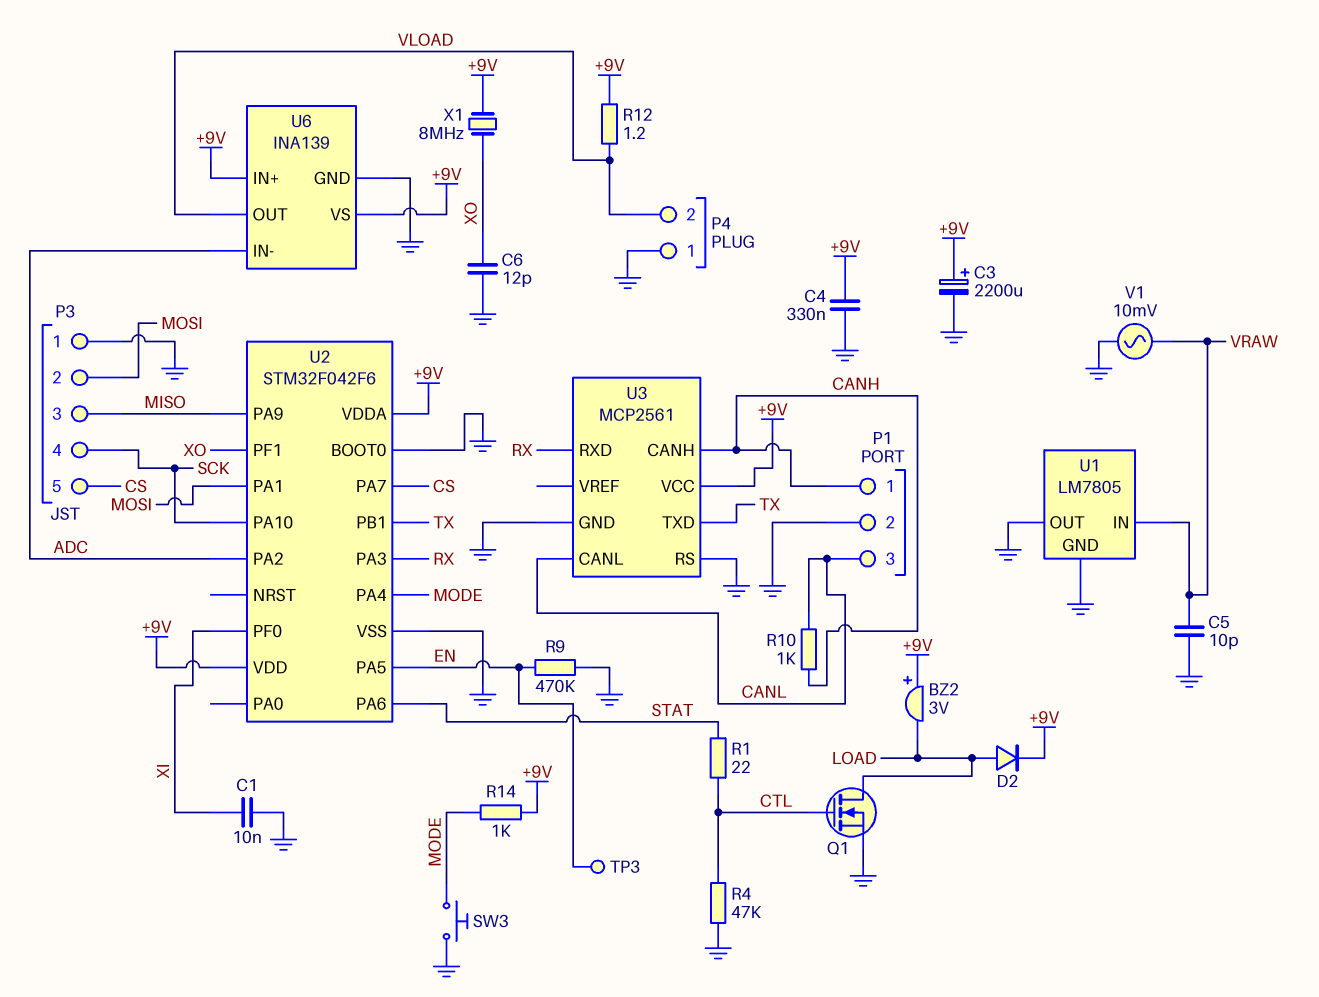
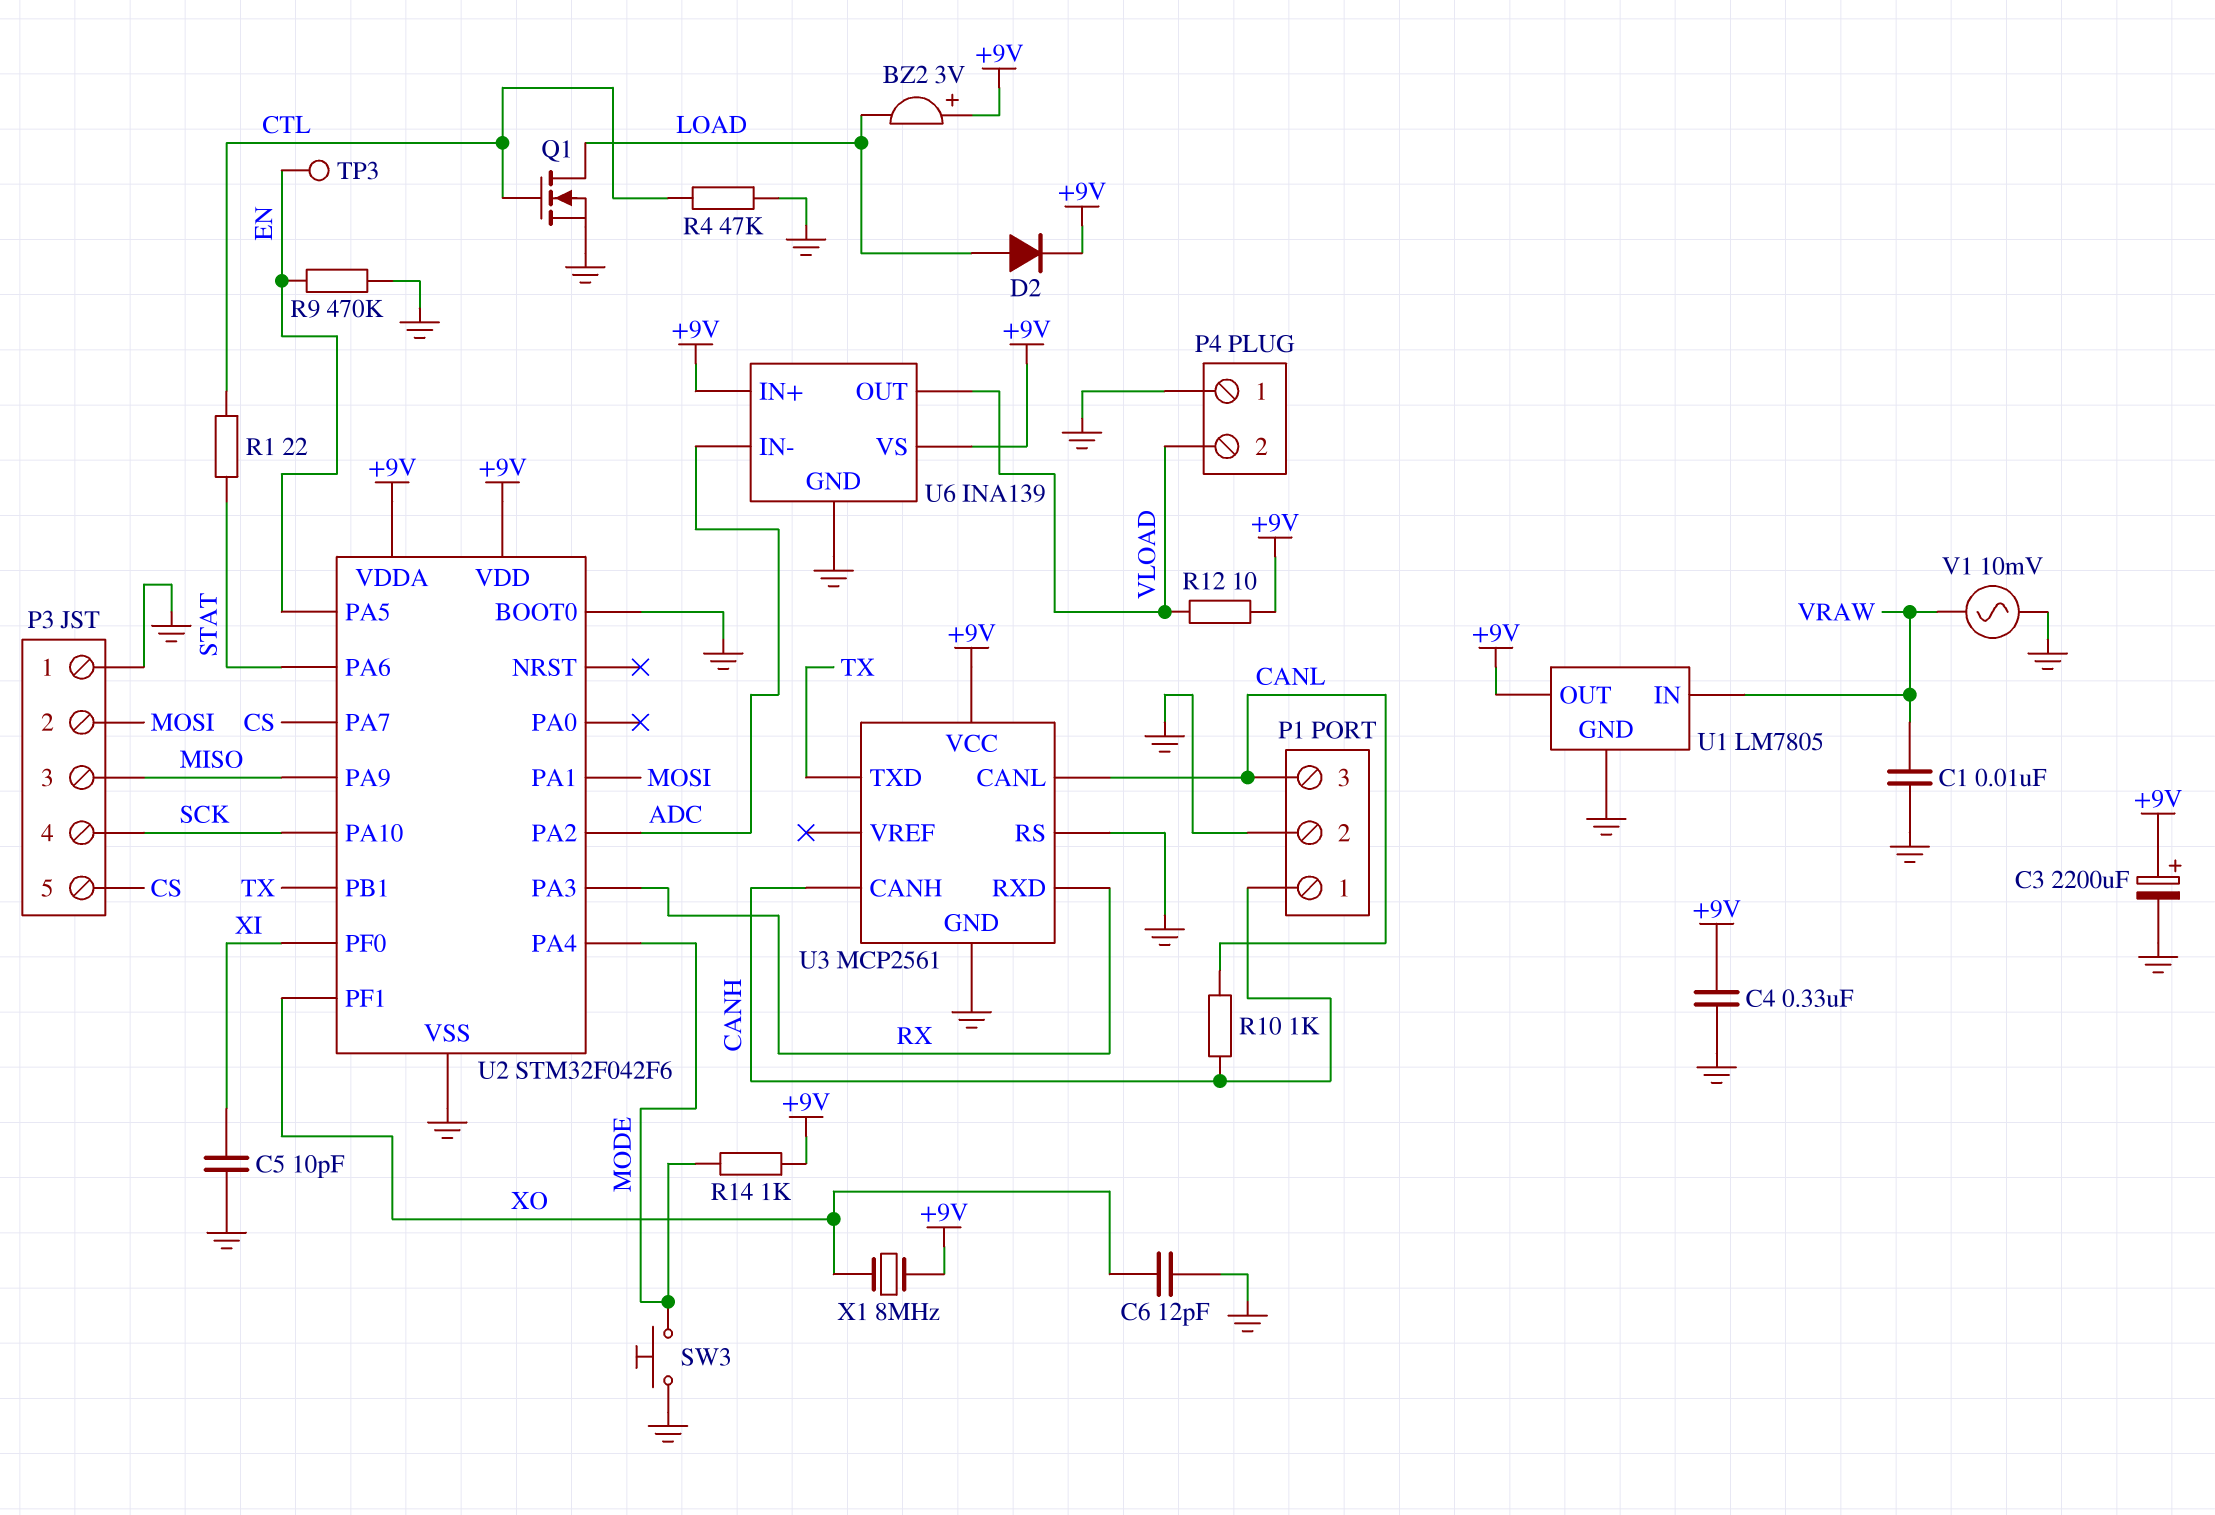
C1: 10nF (GND, XI) -> 10nF (GND, VRAW)
C5: 10pF (GND, VRAW) -> 10pF (GND, XI)
R12: 1.2 (+9V, VLOAD) -> 10 (+9V, VLOAD)
U1 pin OUT: GND -> +9V

